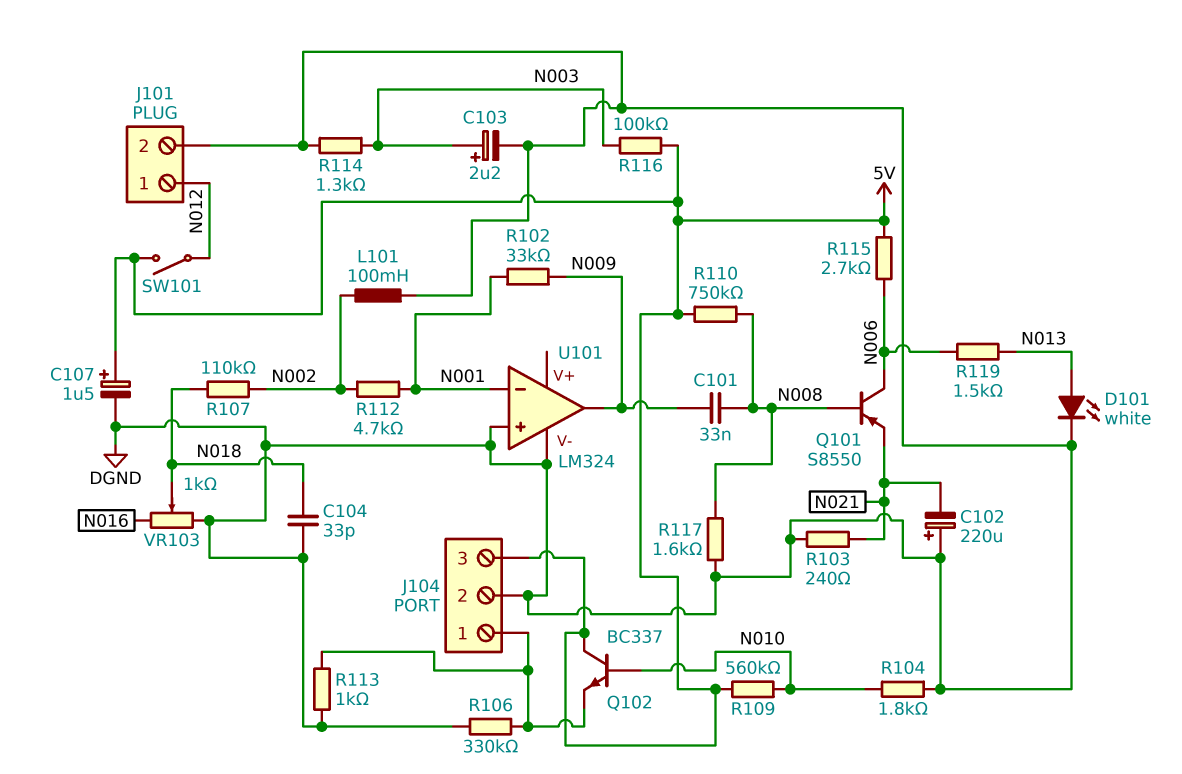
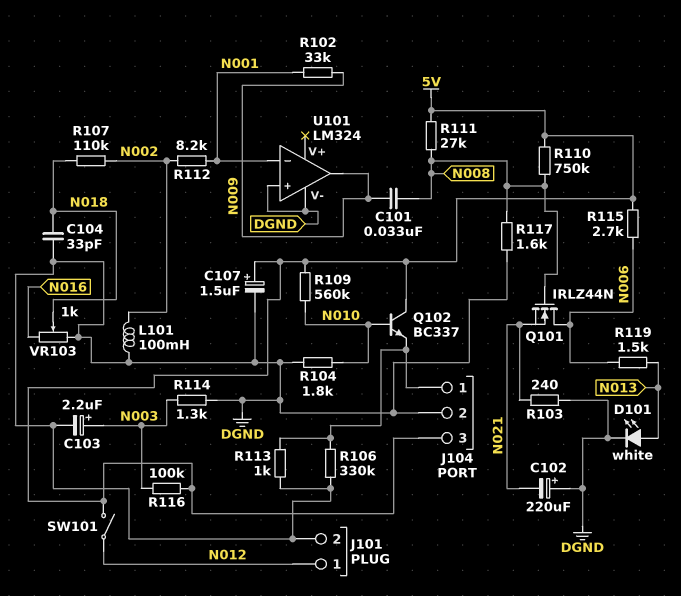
Q101: PNP S8550 (B N008, C N006, E N021) -> NMOS IRLZ44N (G N008, D N006, S N021)
R111: none -> 27k (5V, N008)
R112: 4.7k (N001, N002) -> 8.2k (N001, N002)

